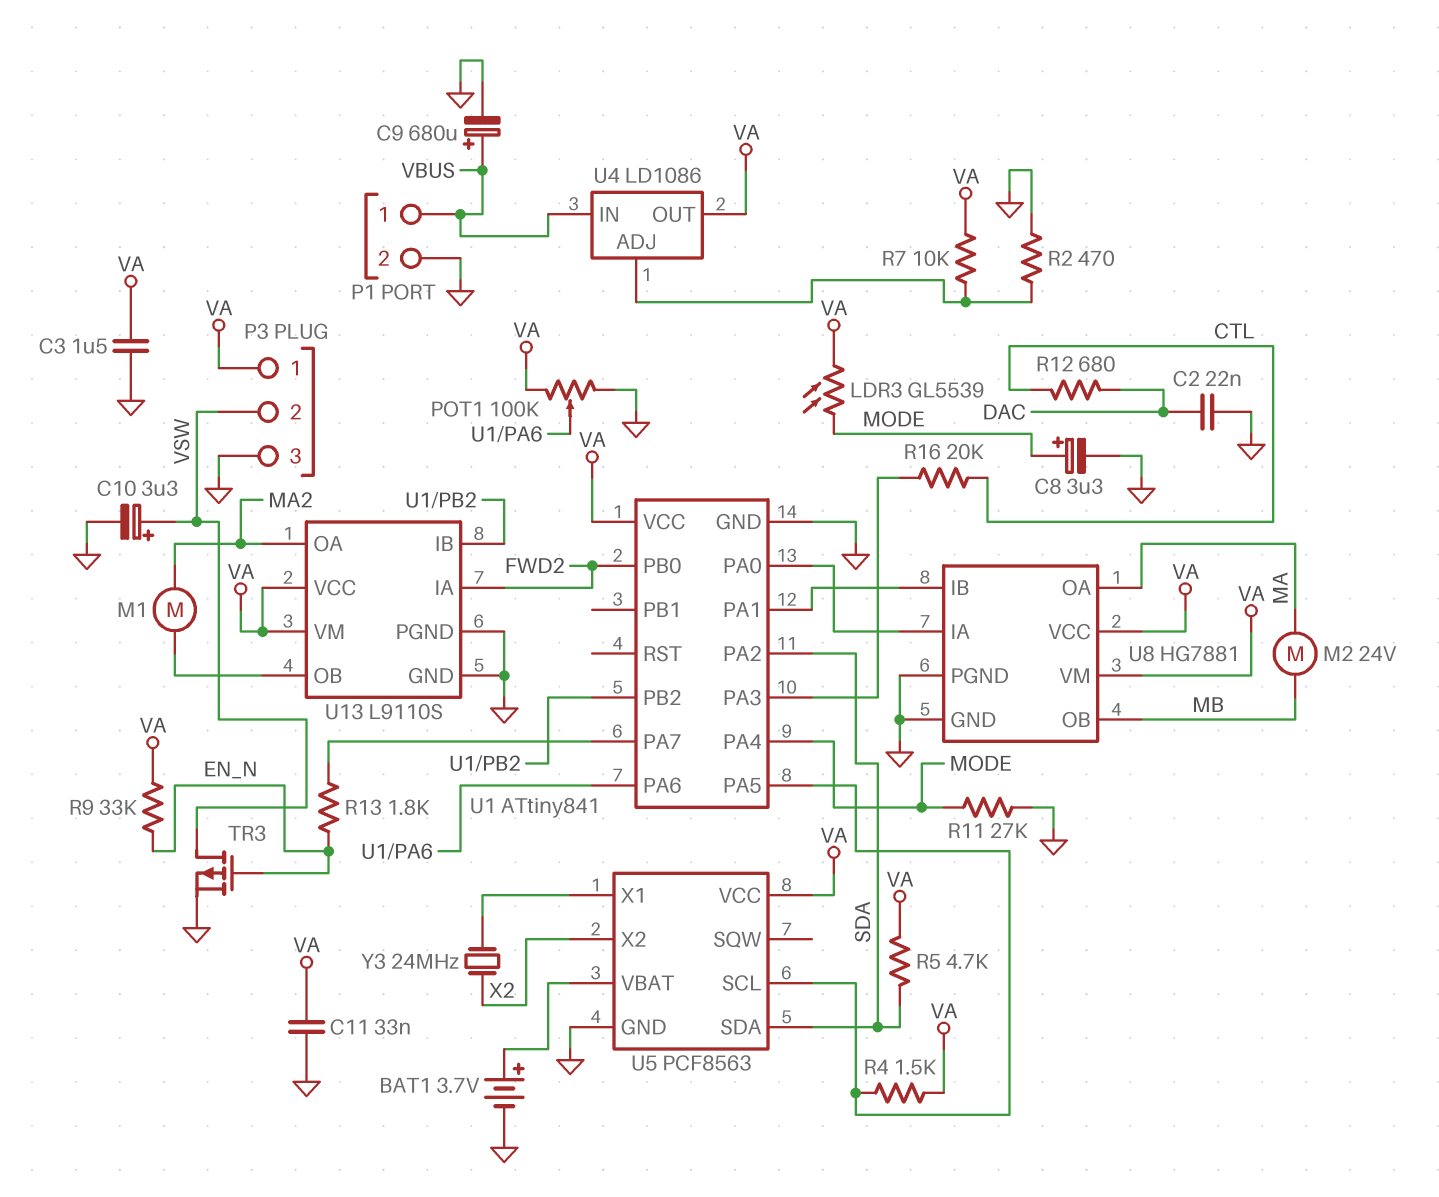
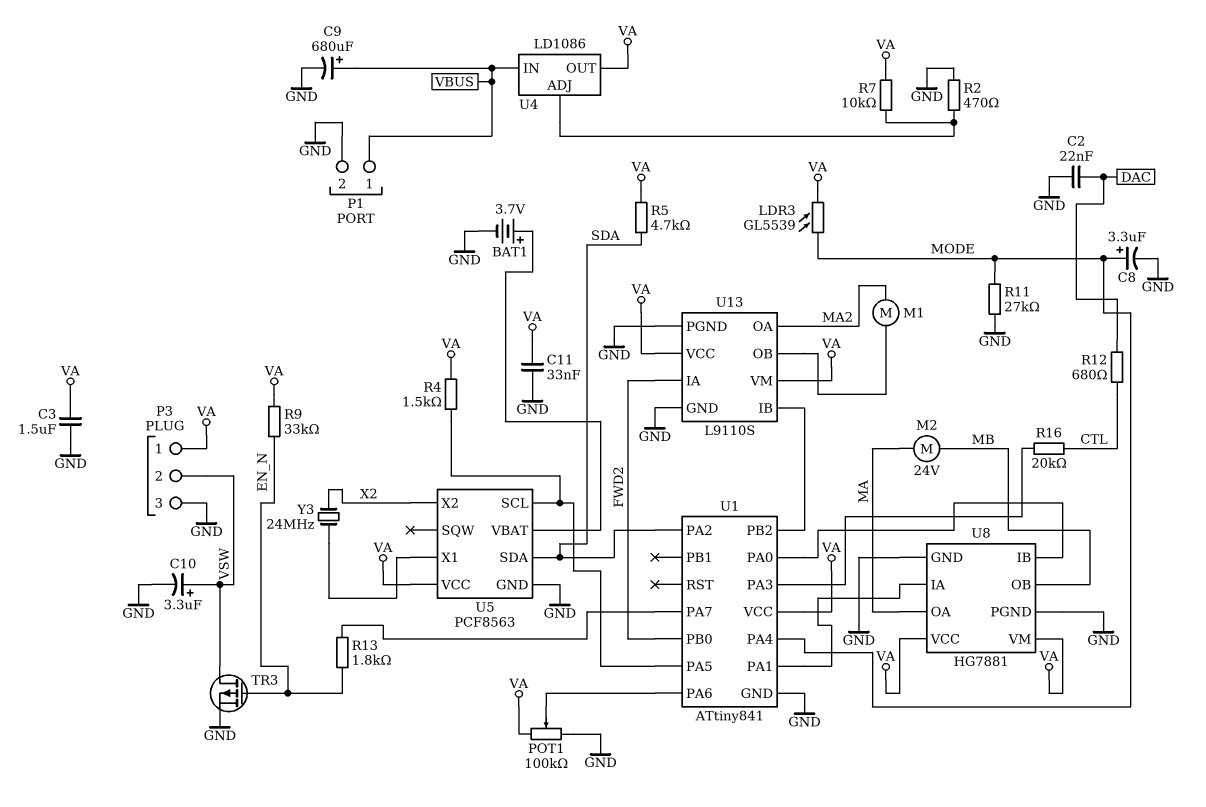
U8 pin IA: U1/PA0 -> U1/PA1
U8 pin IB: U1/PA1 -> U1/PA0

